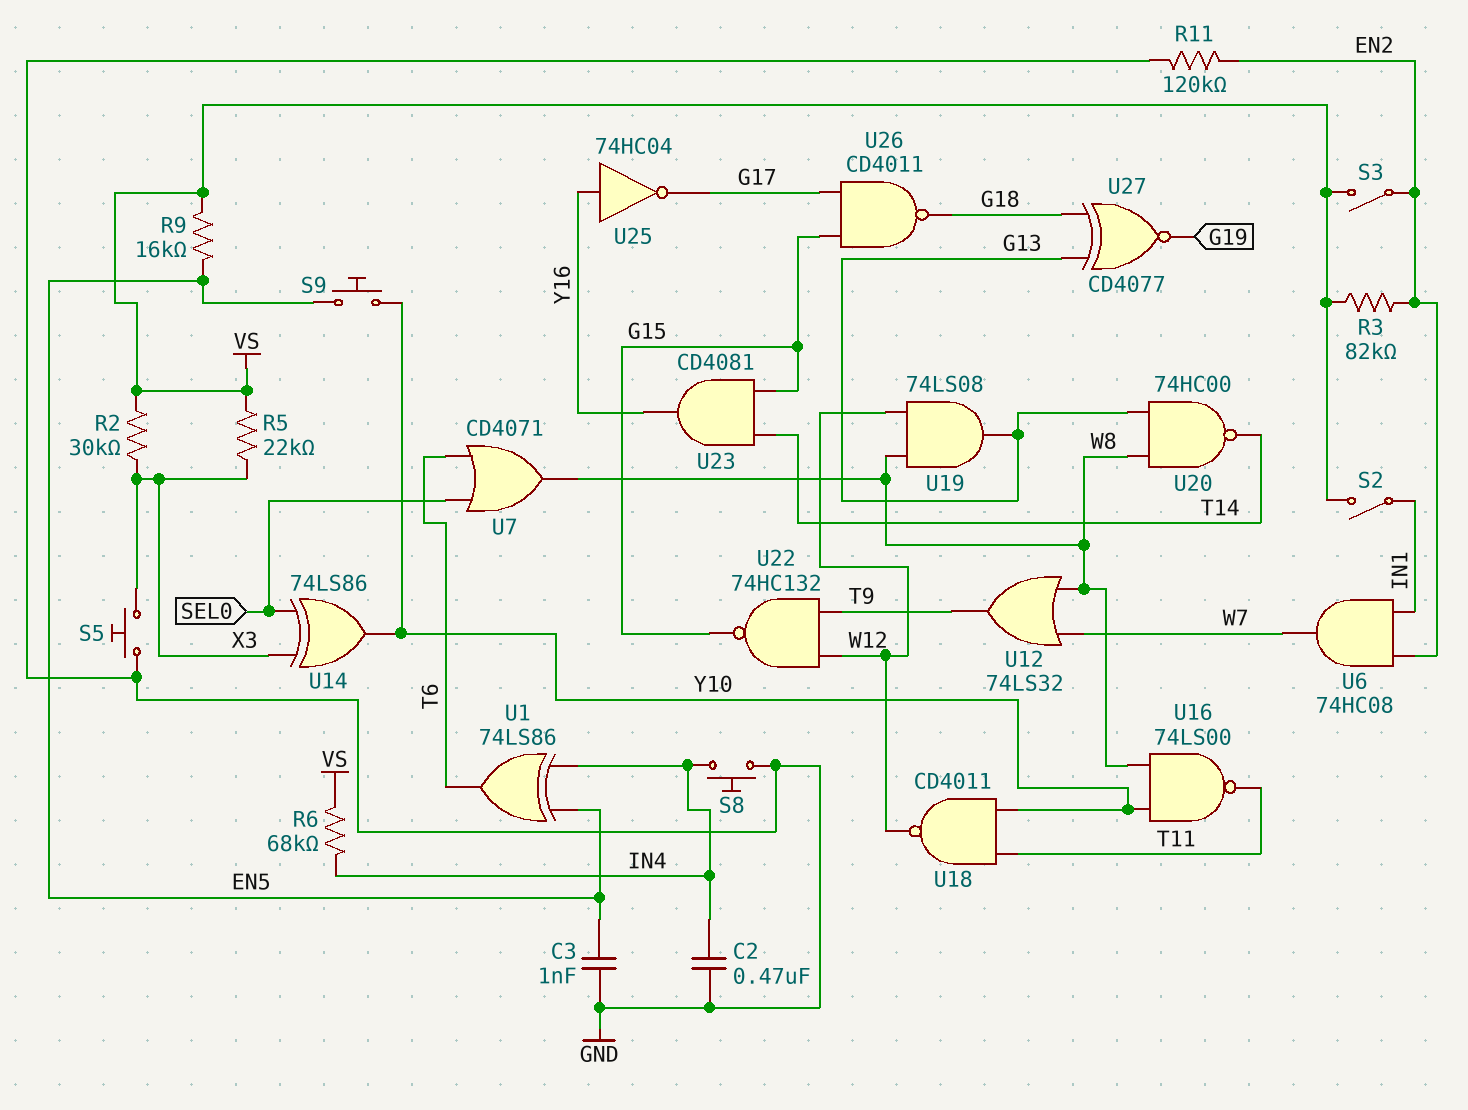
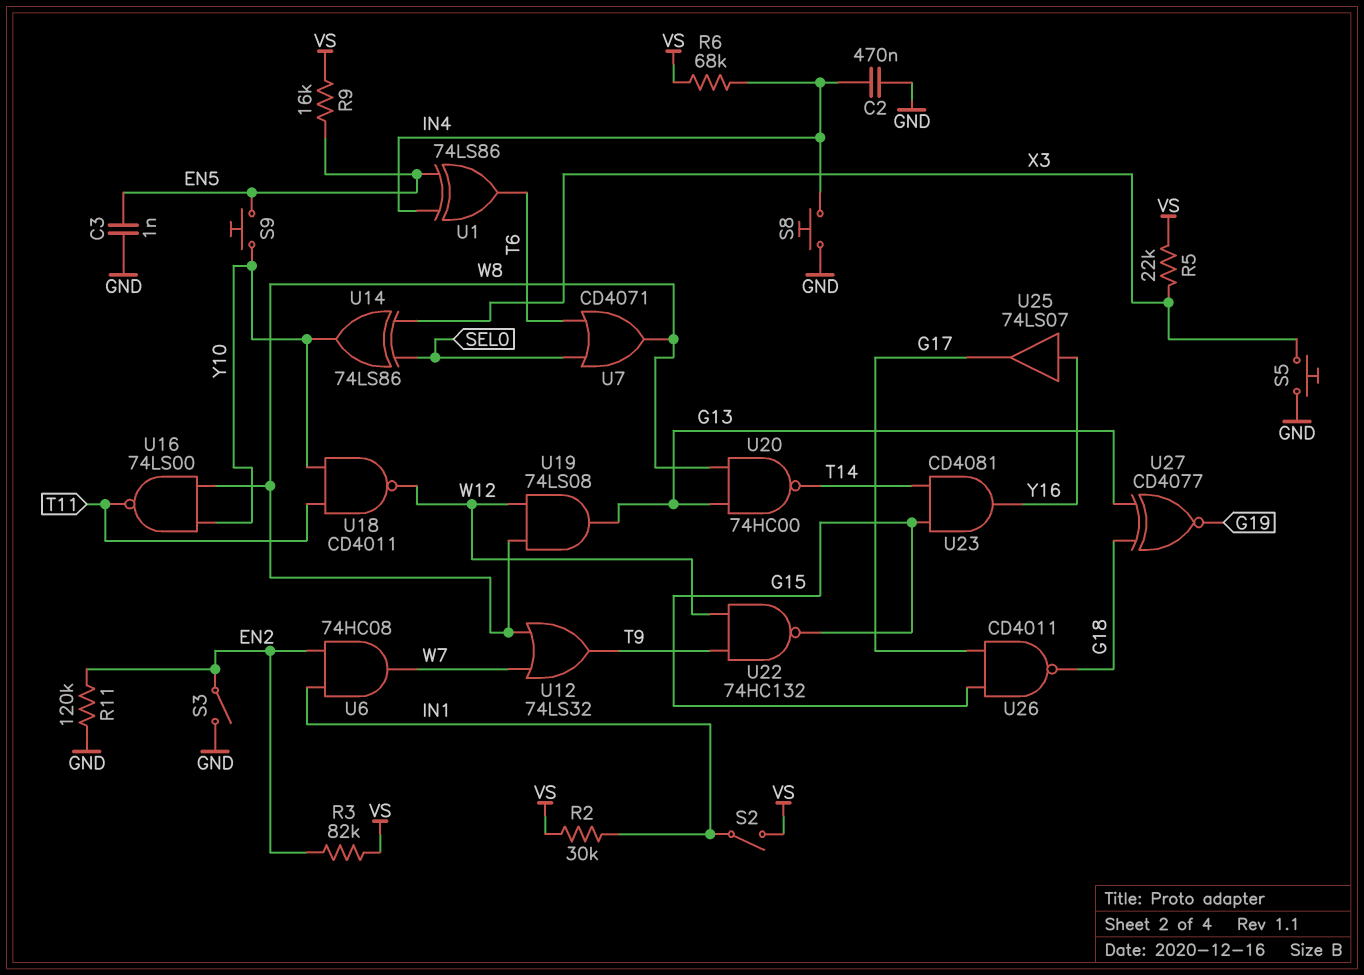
R2: 30k (VS, X3) -> 30k (IN1, VS)
S3: switch (EN2, VS) -> switch (EN2, GND)
U25: NOT 74HC04 (in Y16, out G17) -> buffer 74LS07 (in Y16, out G17)

